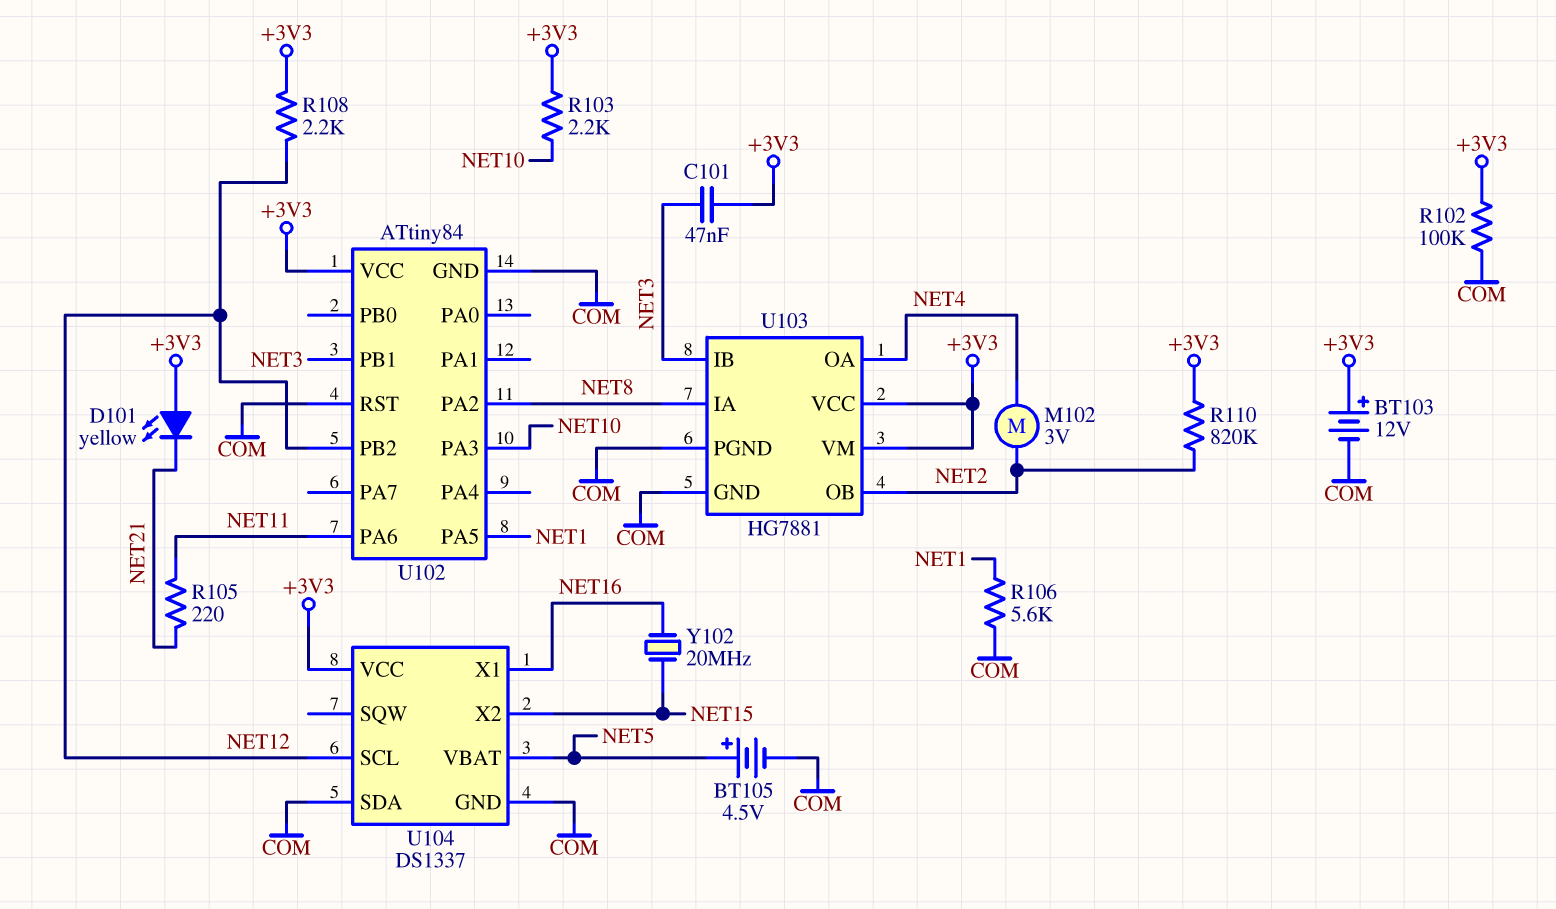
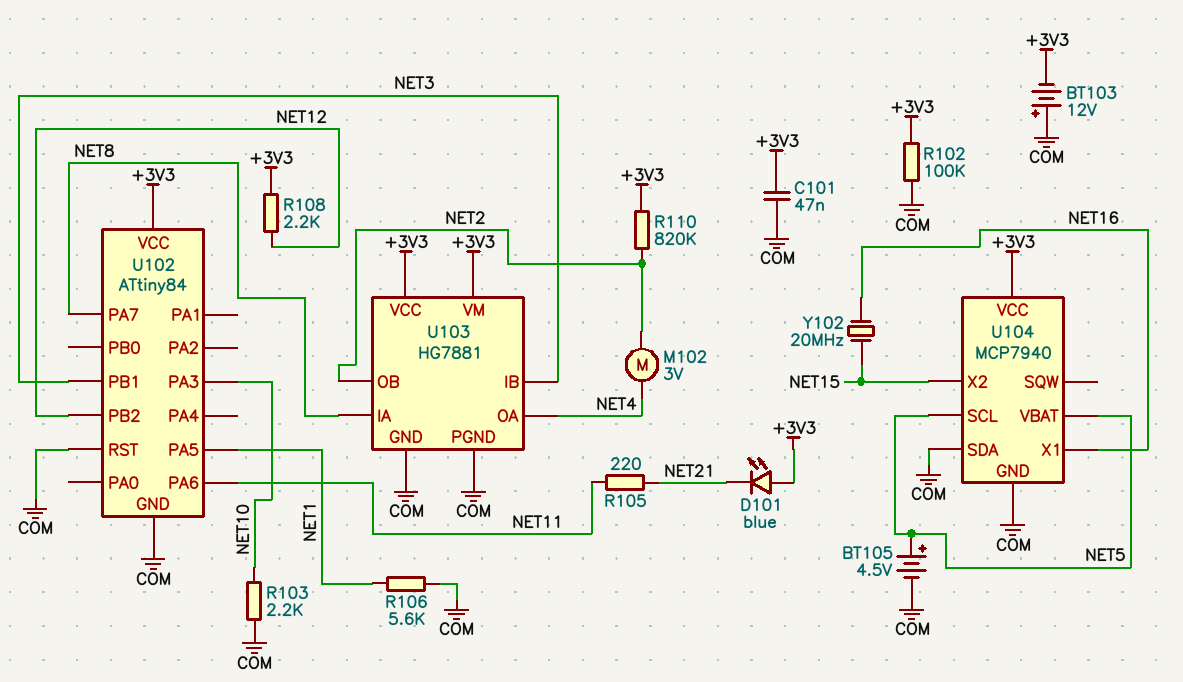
BT103: 12V (plus +3V3, minus COM) -> 12V (plus COM, minus +3V3)
C101: 47nF (+3V3, NET3) -> 47nF (+3V3, COM)
D101: LED yellow (A +3V3, K NET21) -> LED blue (A +3V3, K NET21)
R103: 2.2k (+3V3, NET10) -> 2.2k (COM, NET10)
U102 pin PA2: NET8 -> none
U102 pin PA7: none -> NET8
U104: DS1337 -> MCP7940
U104 pin SCL: NET12 -> NET5

